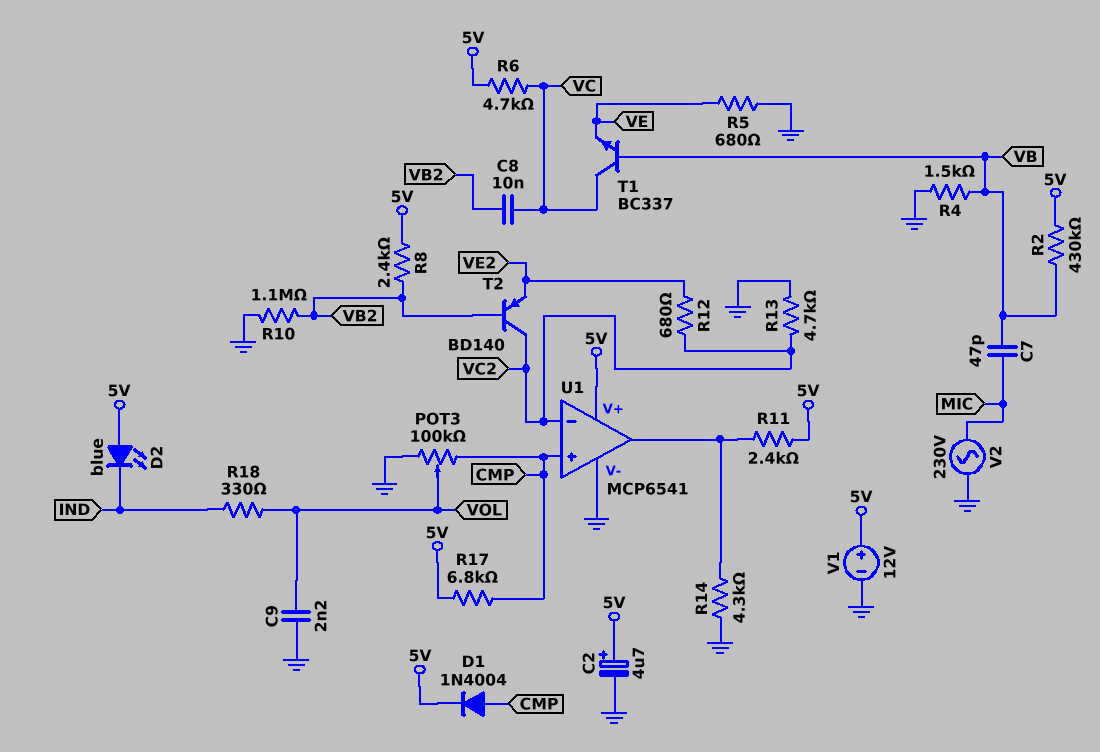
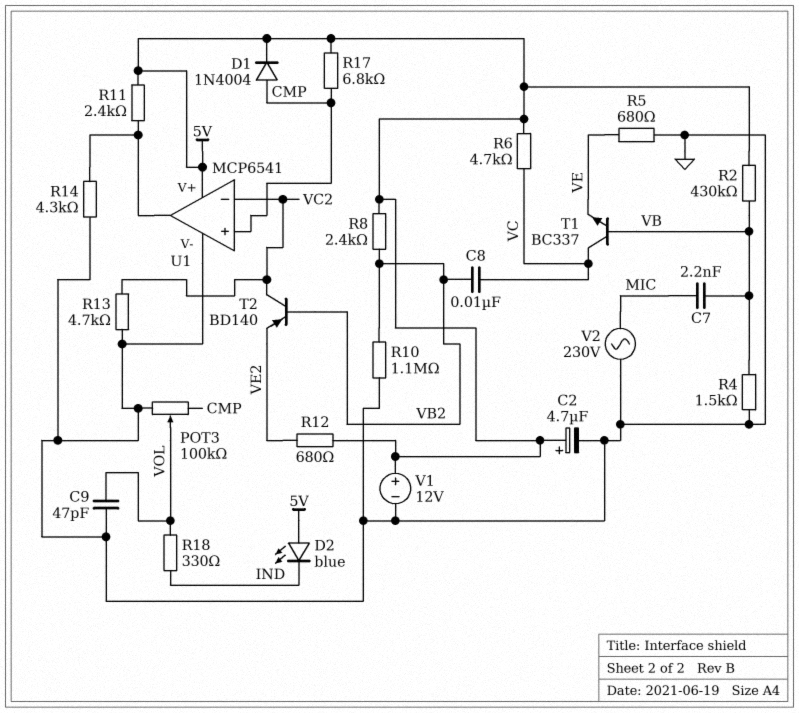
C7: 47pF (MIC, VB) -> 2.2nF (MIC, VB)
C9: 2.2nF (GND, VOL) -> 47pF (GND, VOL)
R12: 680 (VC2, VE2) -> 680 (5V, VE2)

